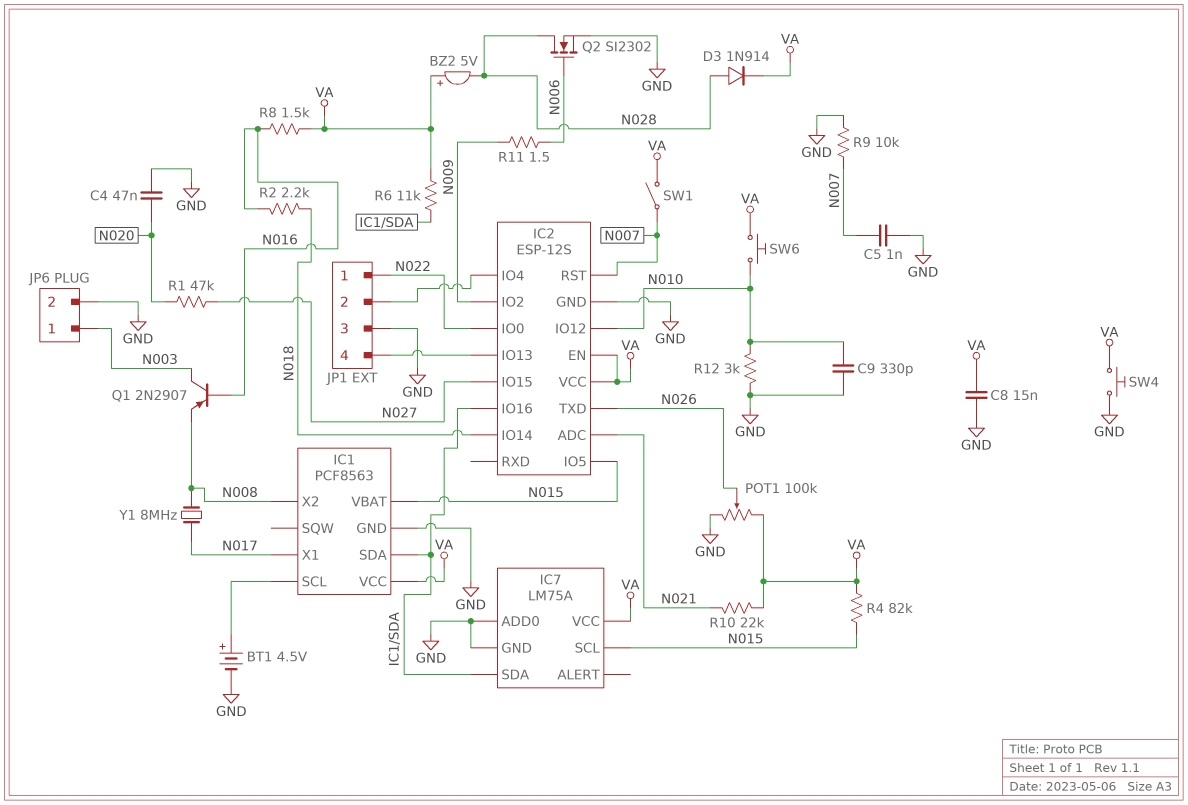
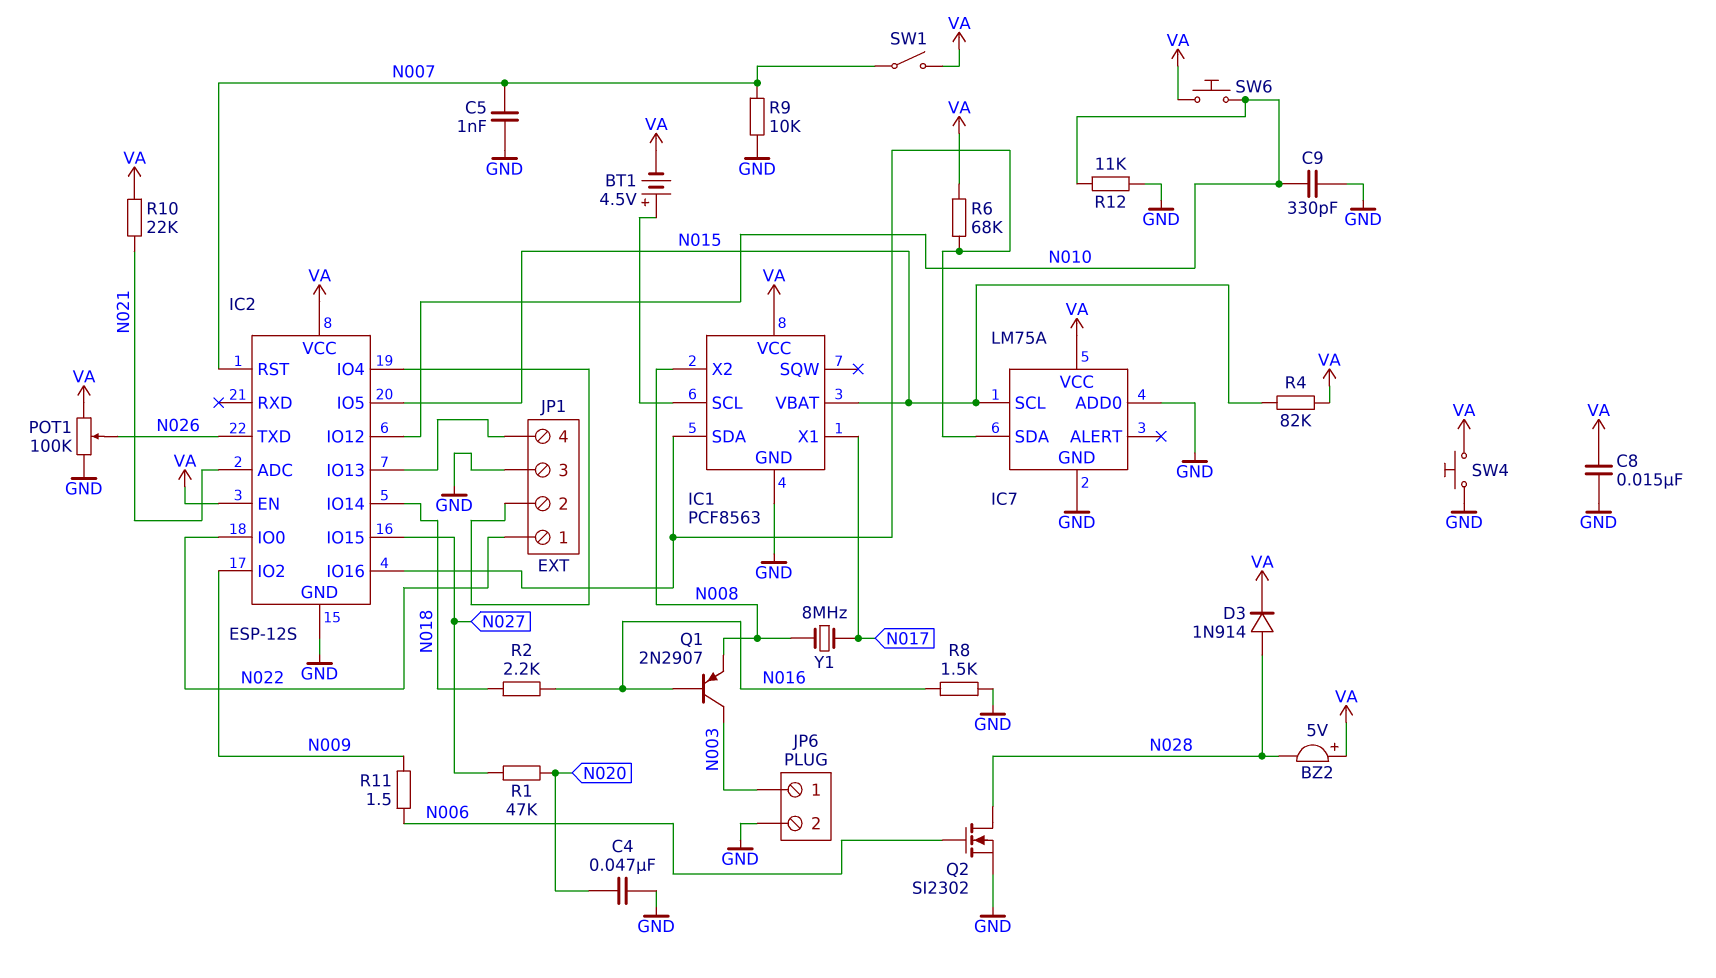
BT1: 4.5V (plus IC1/SCL, minus GND) -> 4.5V (plus IC1/SCL, minus VA)
R6: 11k (IC1/SDA, VA) -> 68k (IC1/SDA, VA)
R8: 1.5k (N016, VA) -> 1.5k (GND, N016)
R12: 3k (GND, N010) -> 11k (GND, N010)

